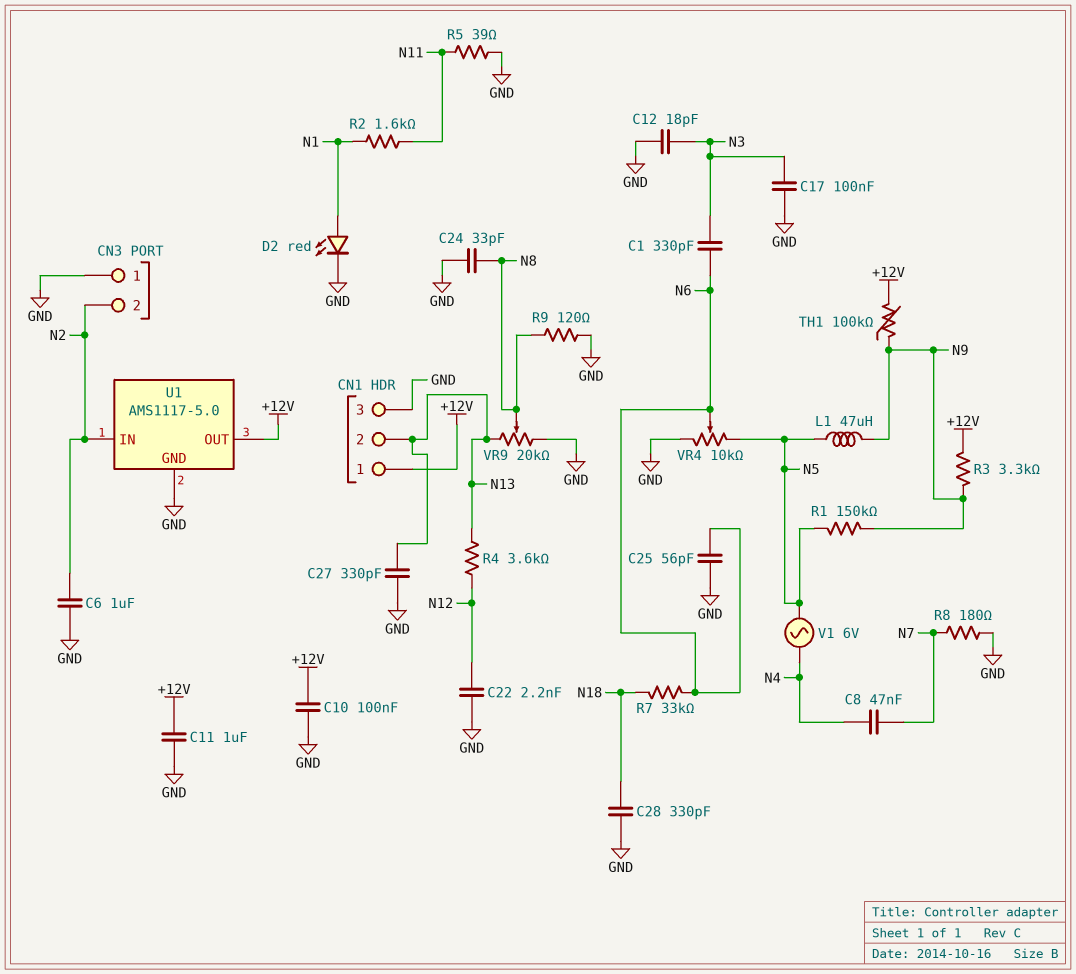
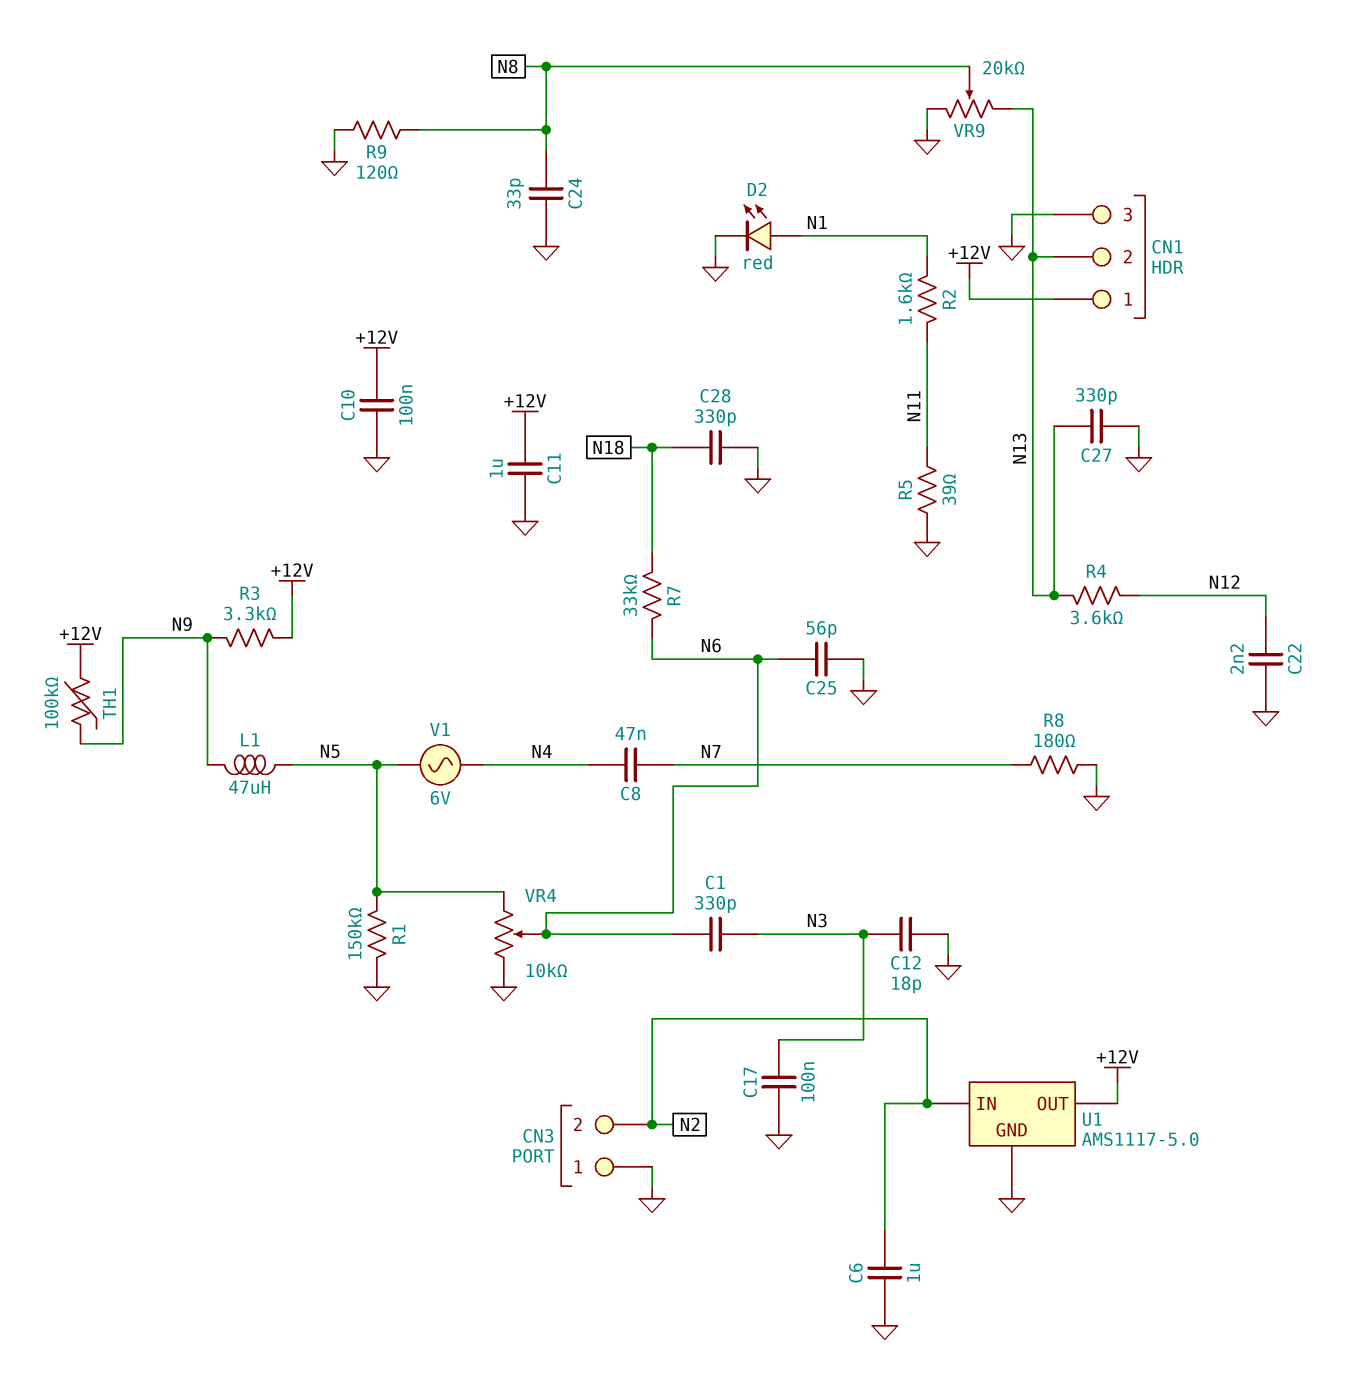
R1: 150k (N5, N9) -> 150k (GND, N5)

